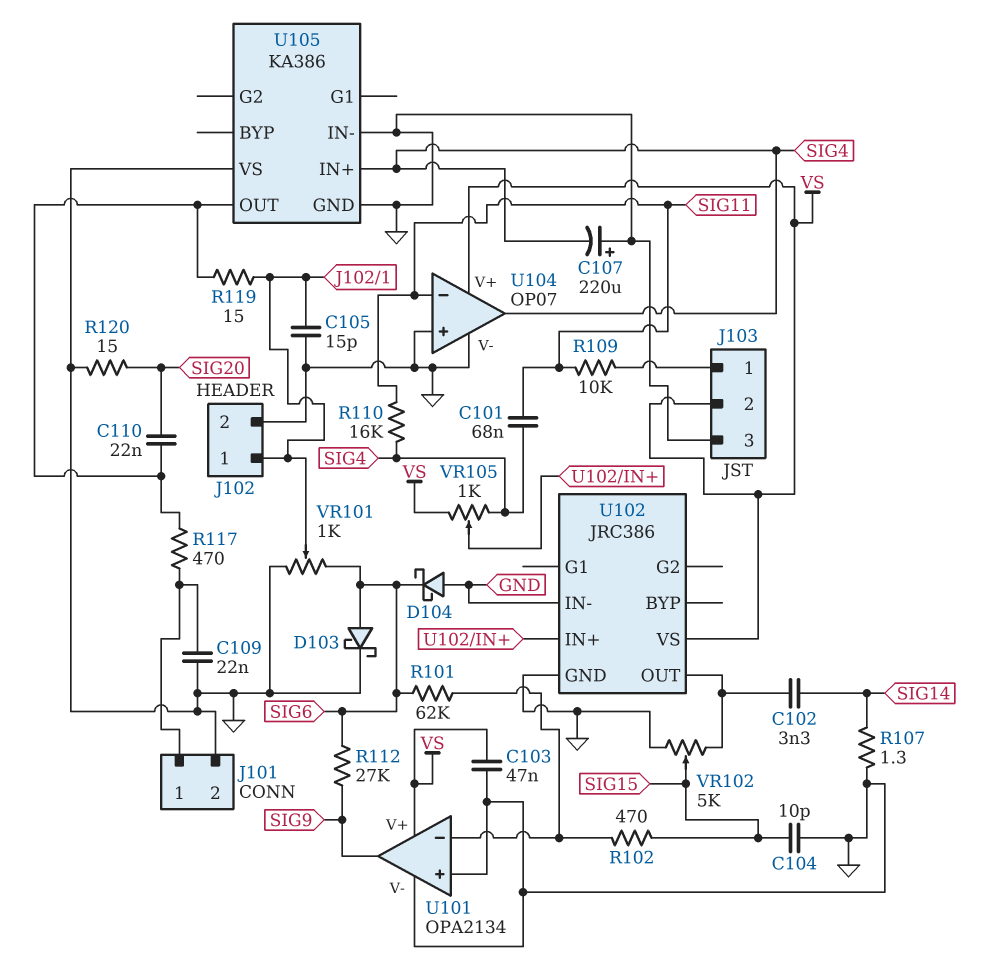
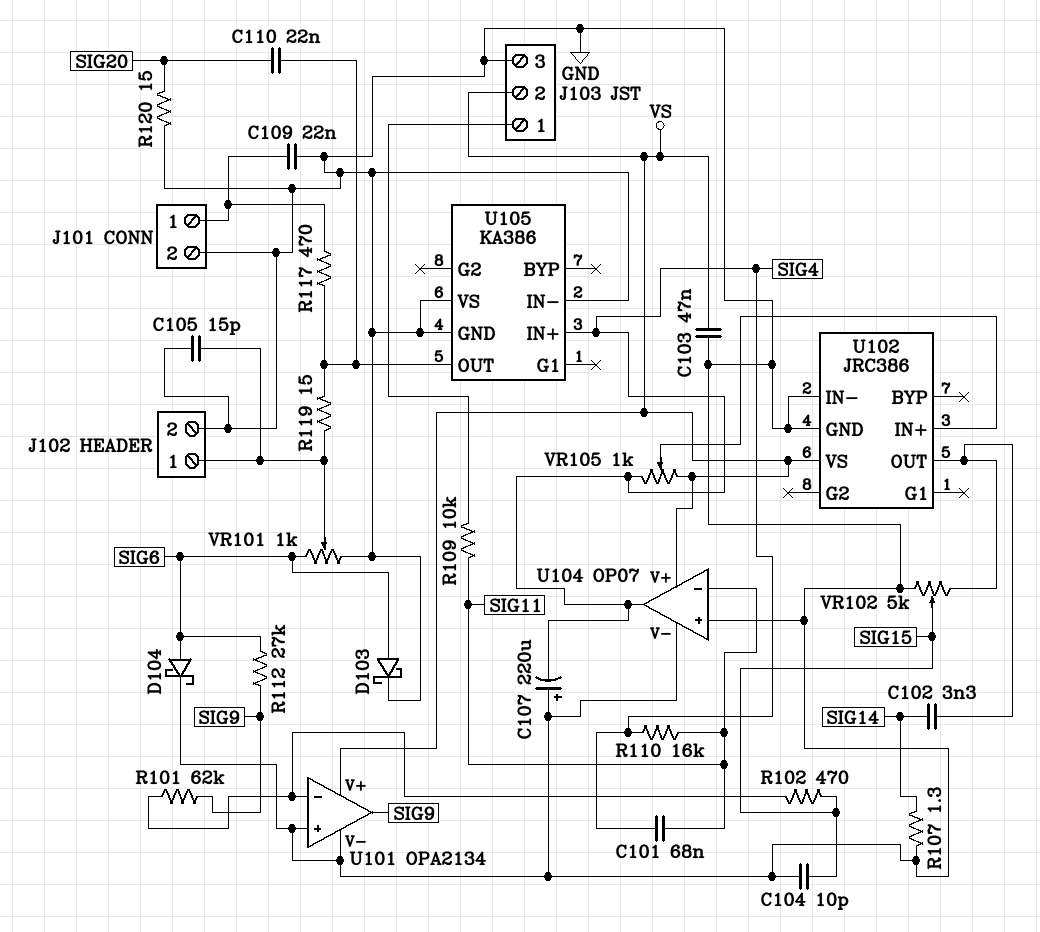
D104: schottky (A GND, K SIG6) -> schottky (A SIG6, K GND)
R101: 62k (SIG6, U101/in-) -> 62k (SIG9, U101/in-)

